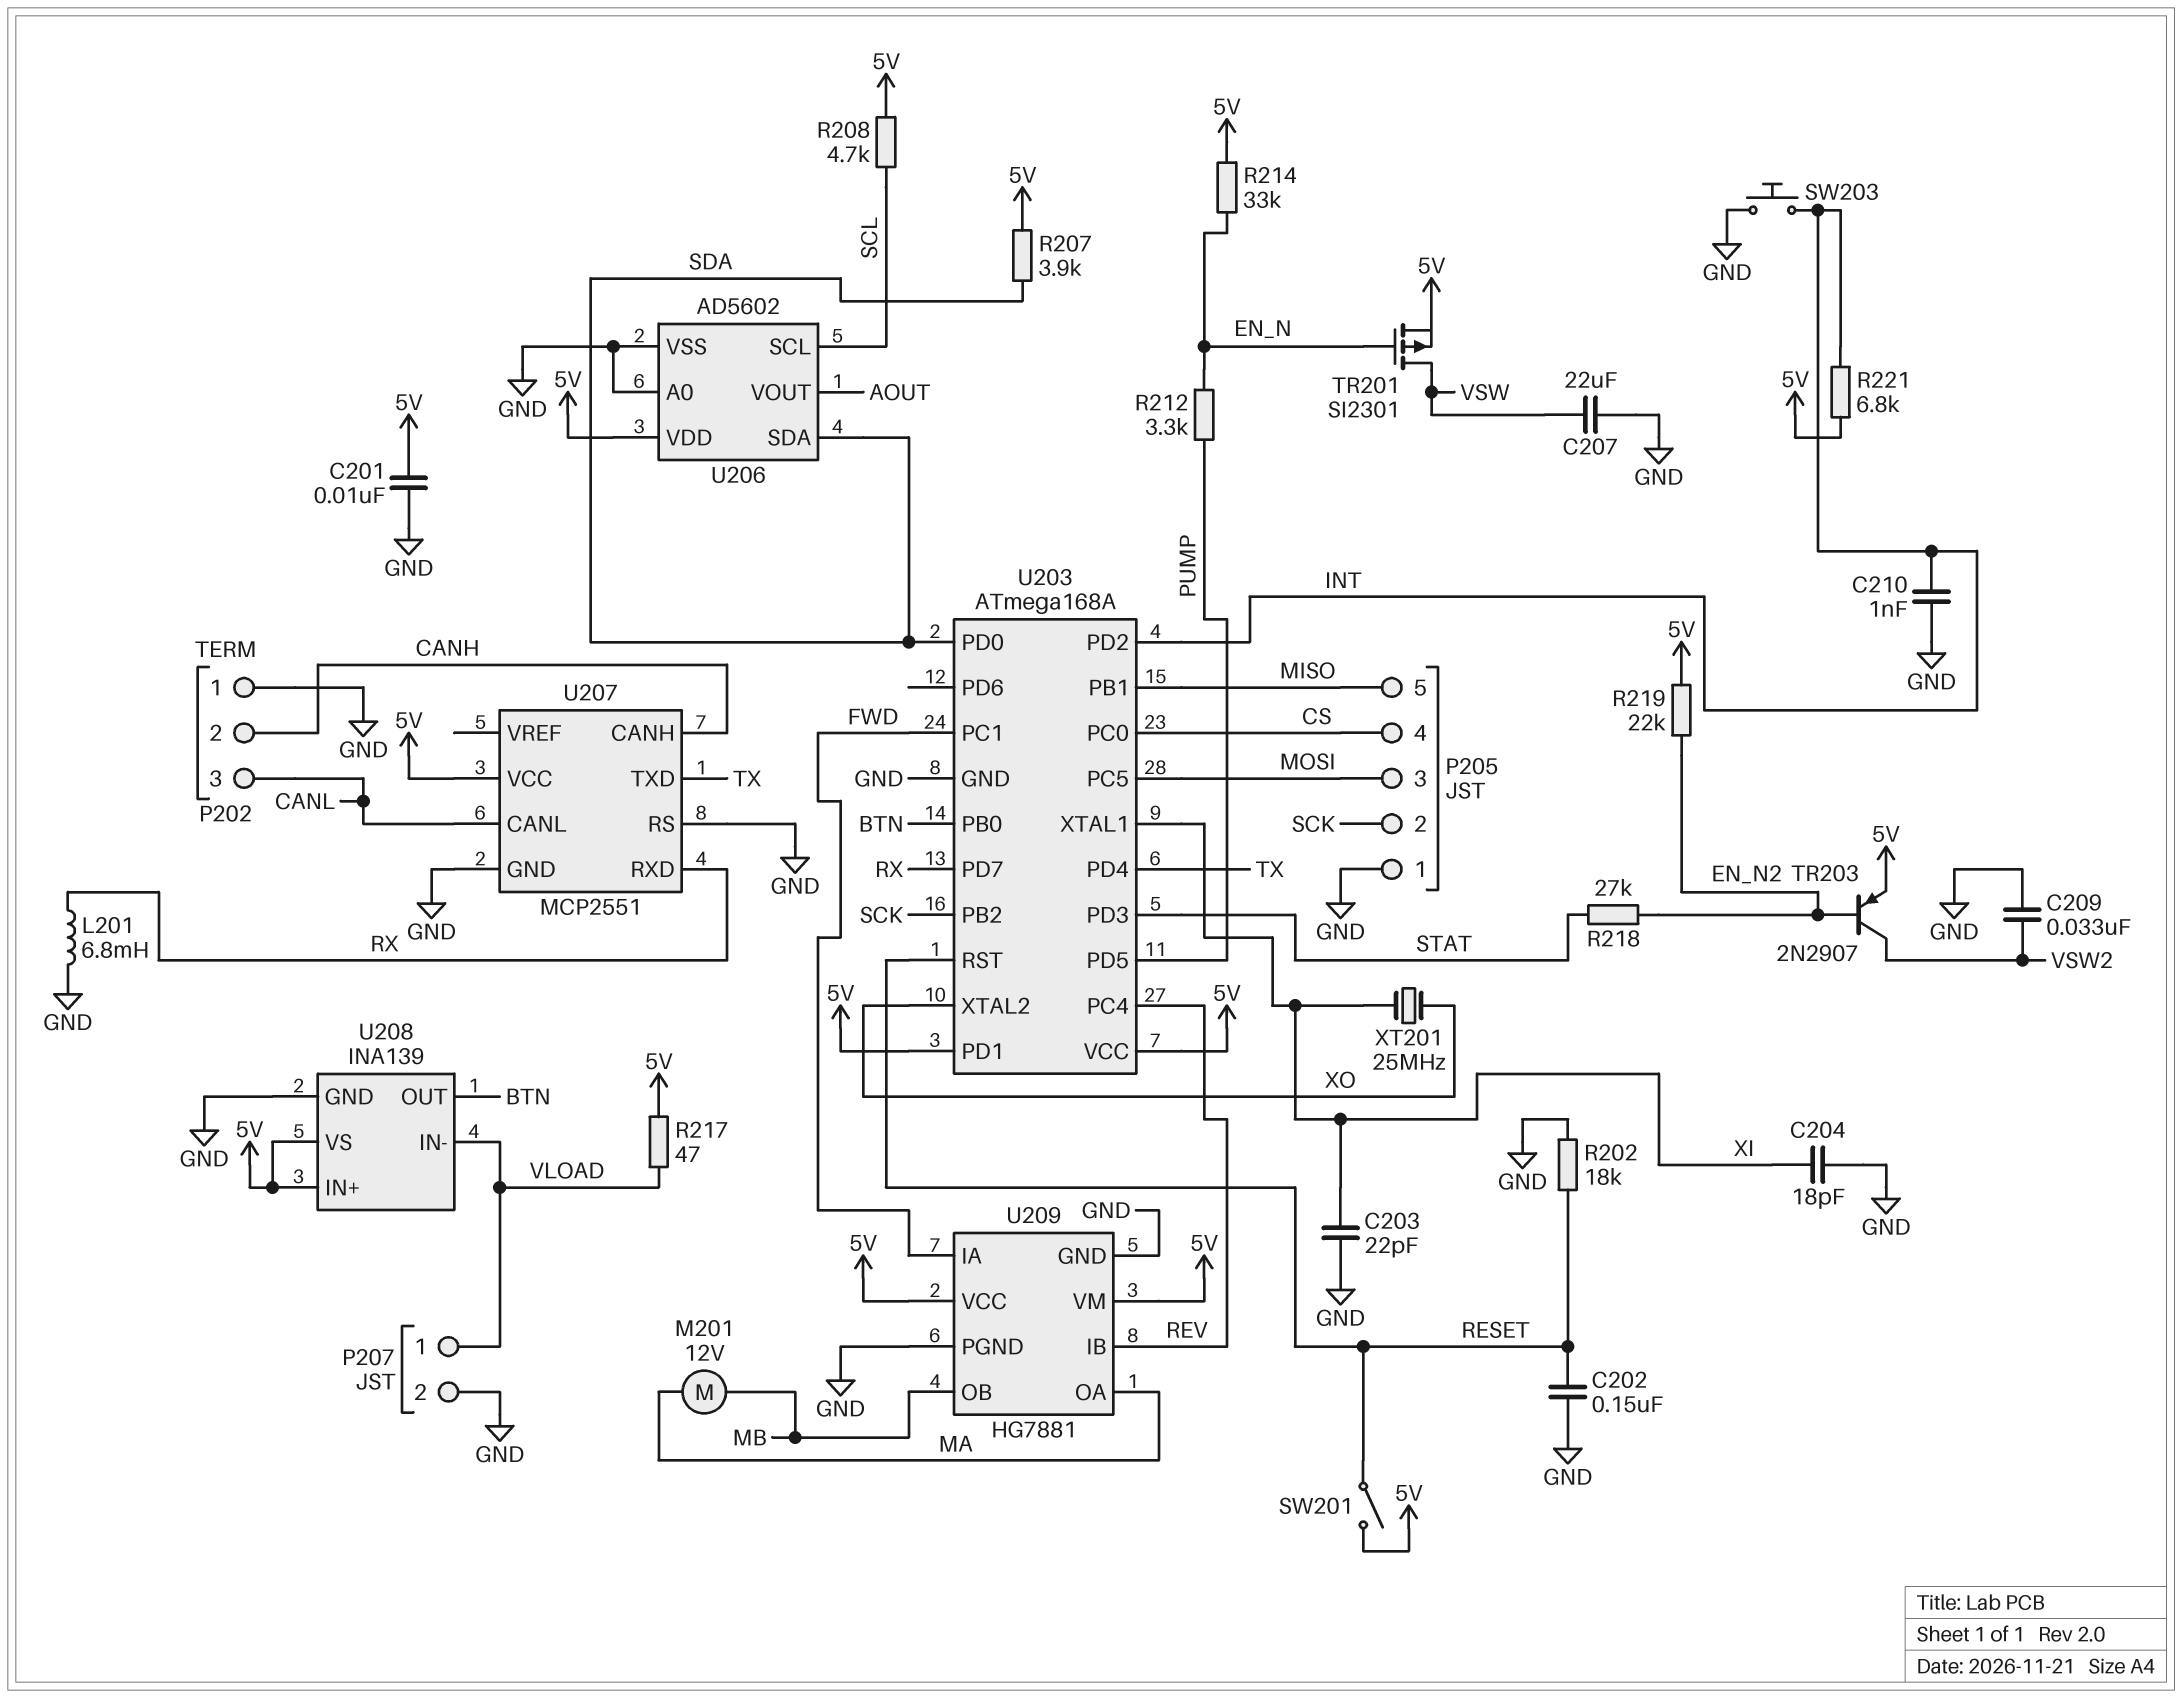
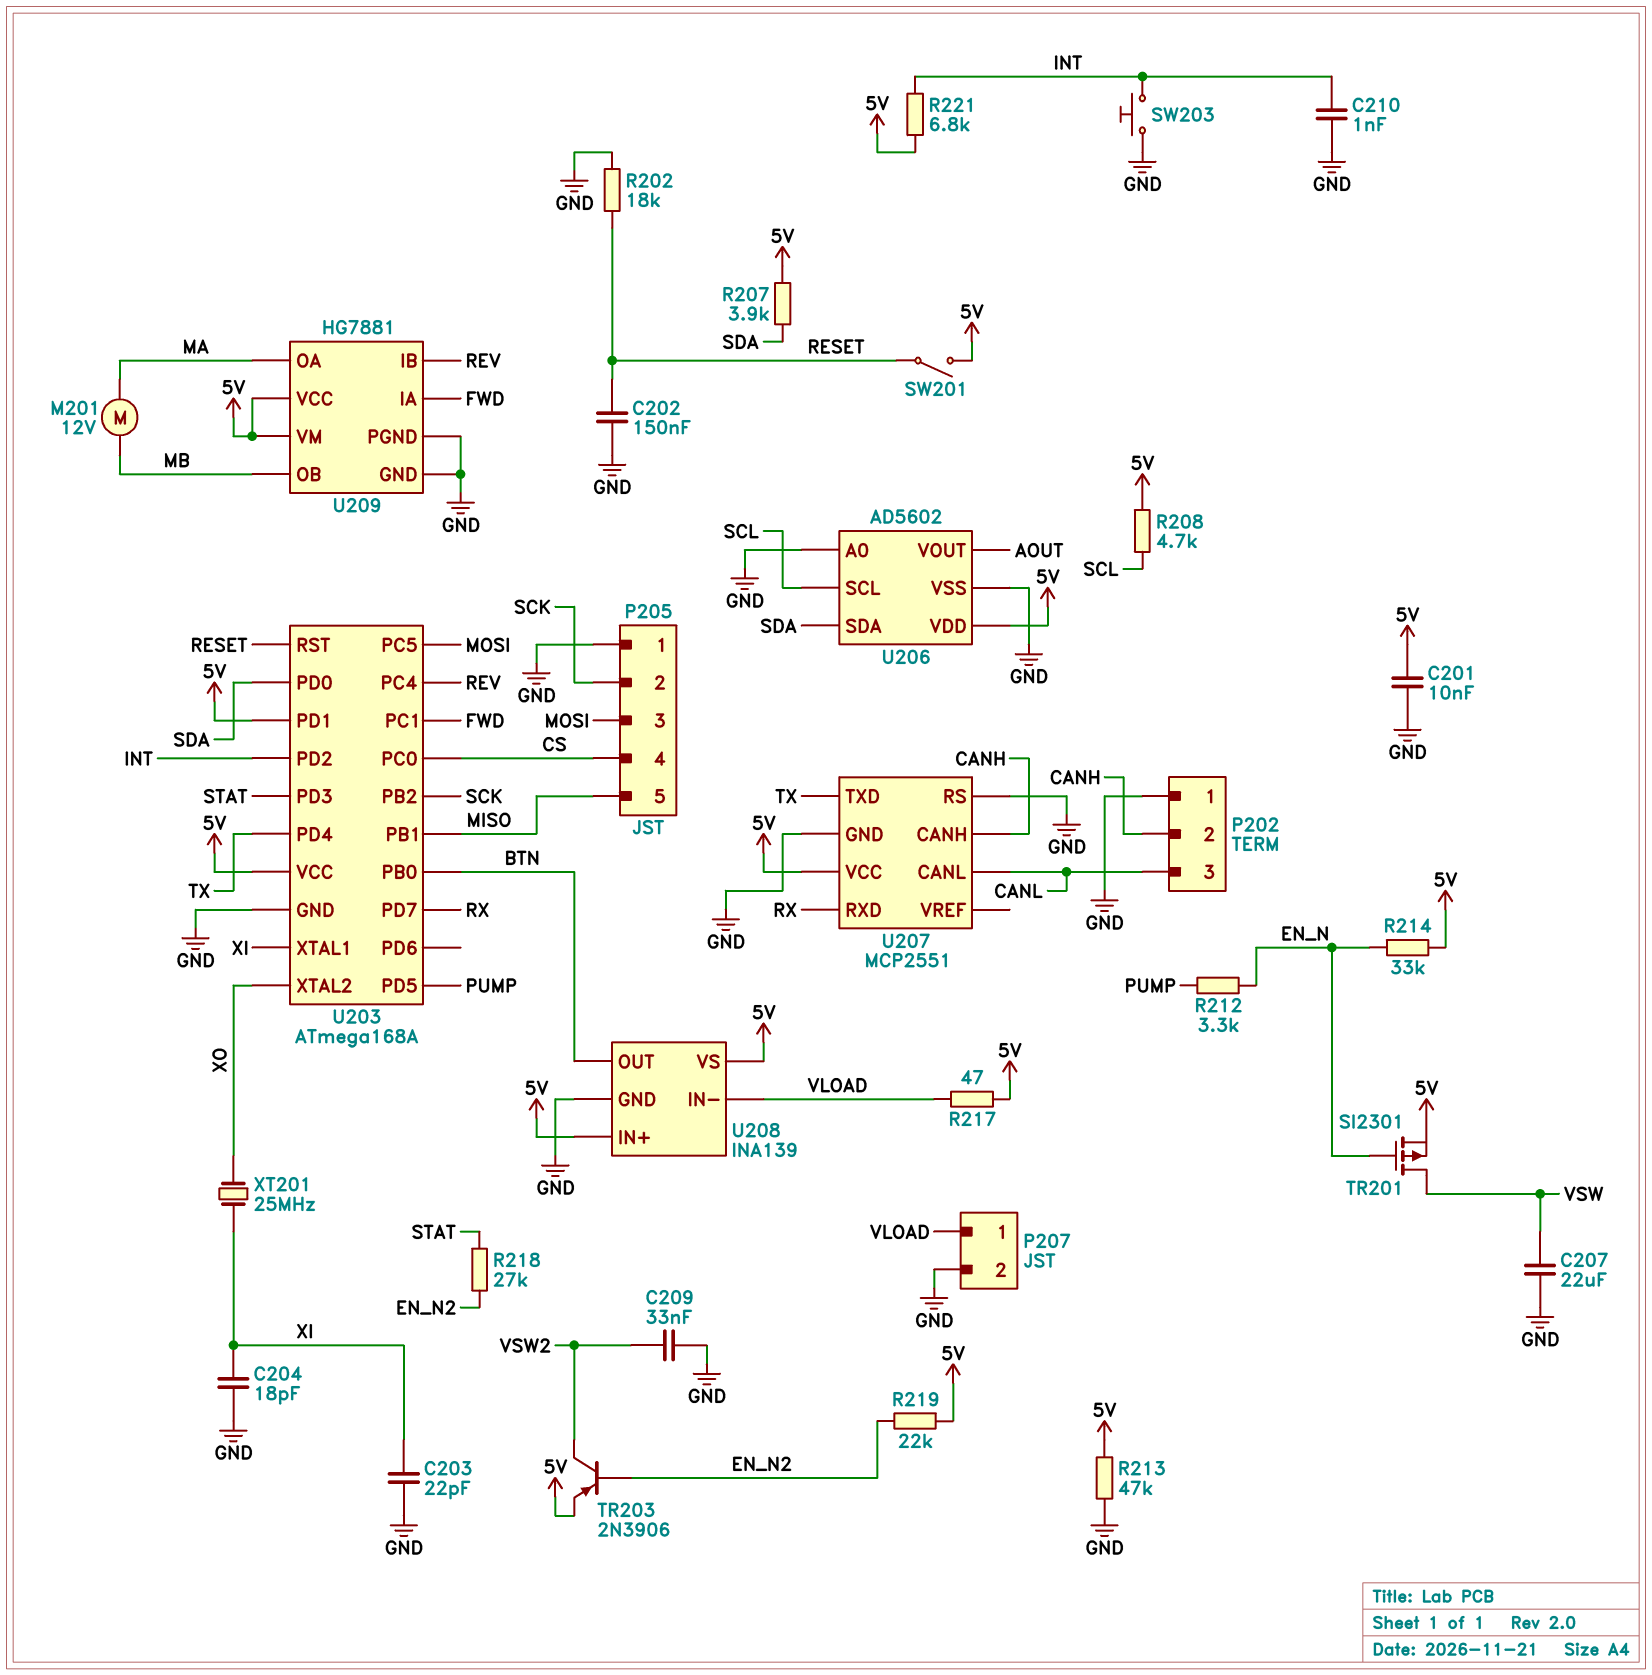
L201: 6.8mH (GND, RX) -> none
R213: none -> 47k (5V, GND)
TR203: PNP 2N2907 (B EN_N2, C VSW2, E 5V) -> PNP 2N3906 (B EN_N2, C VSW2, E 5V)

